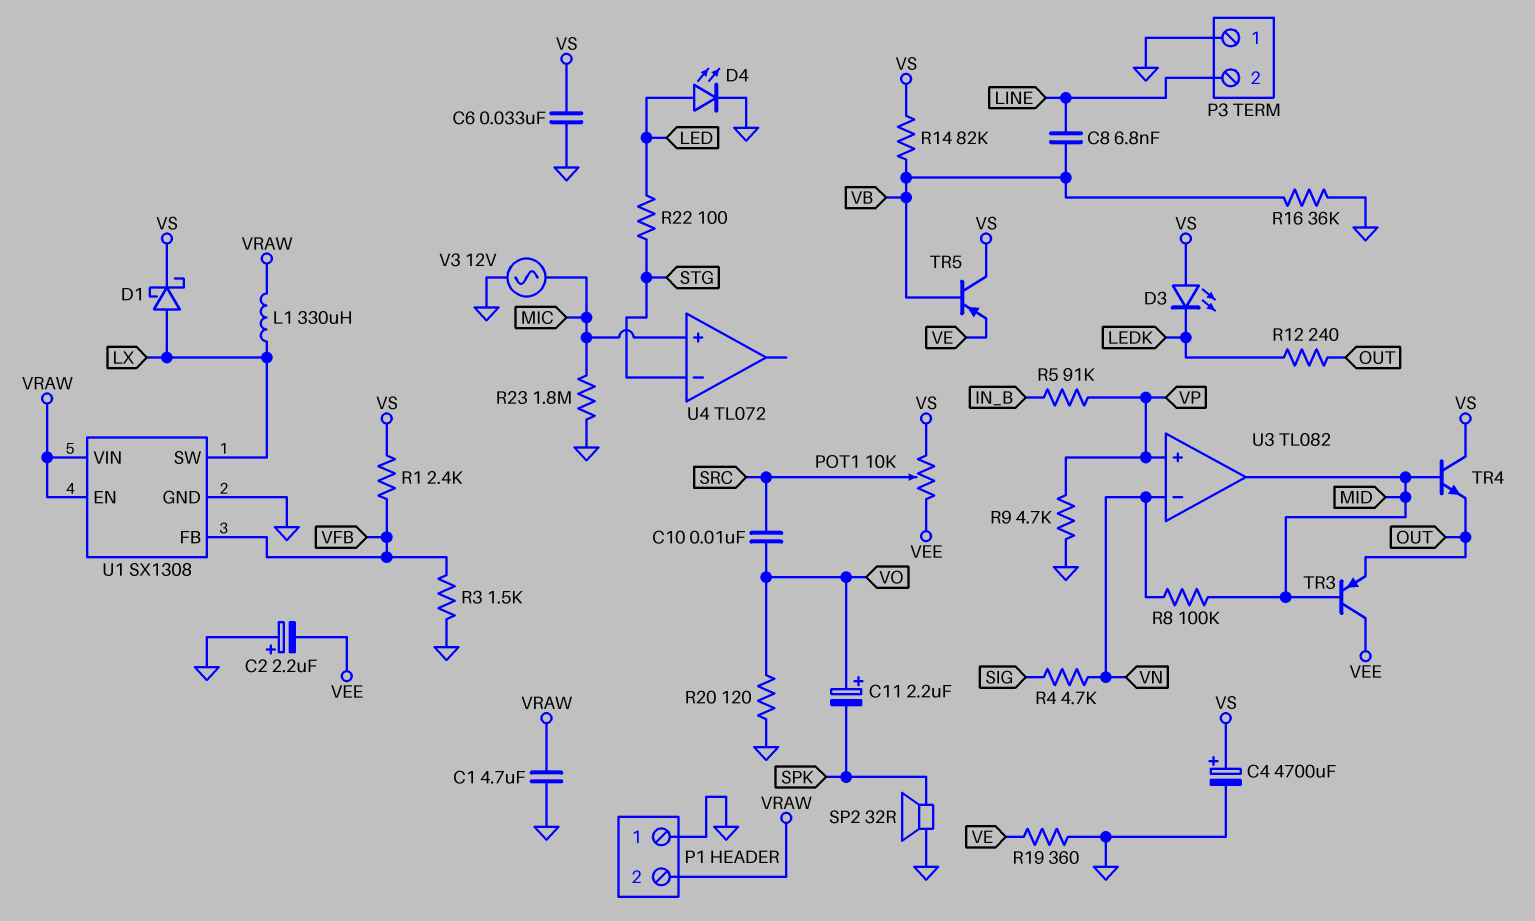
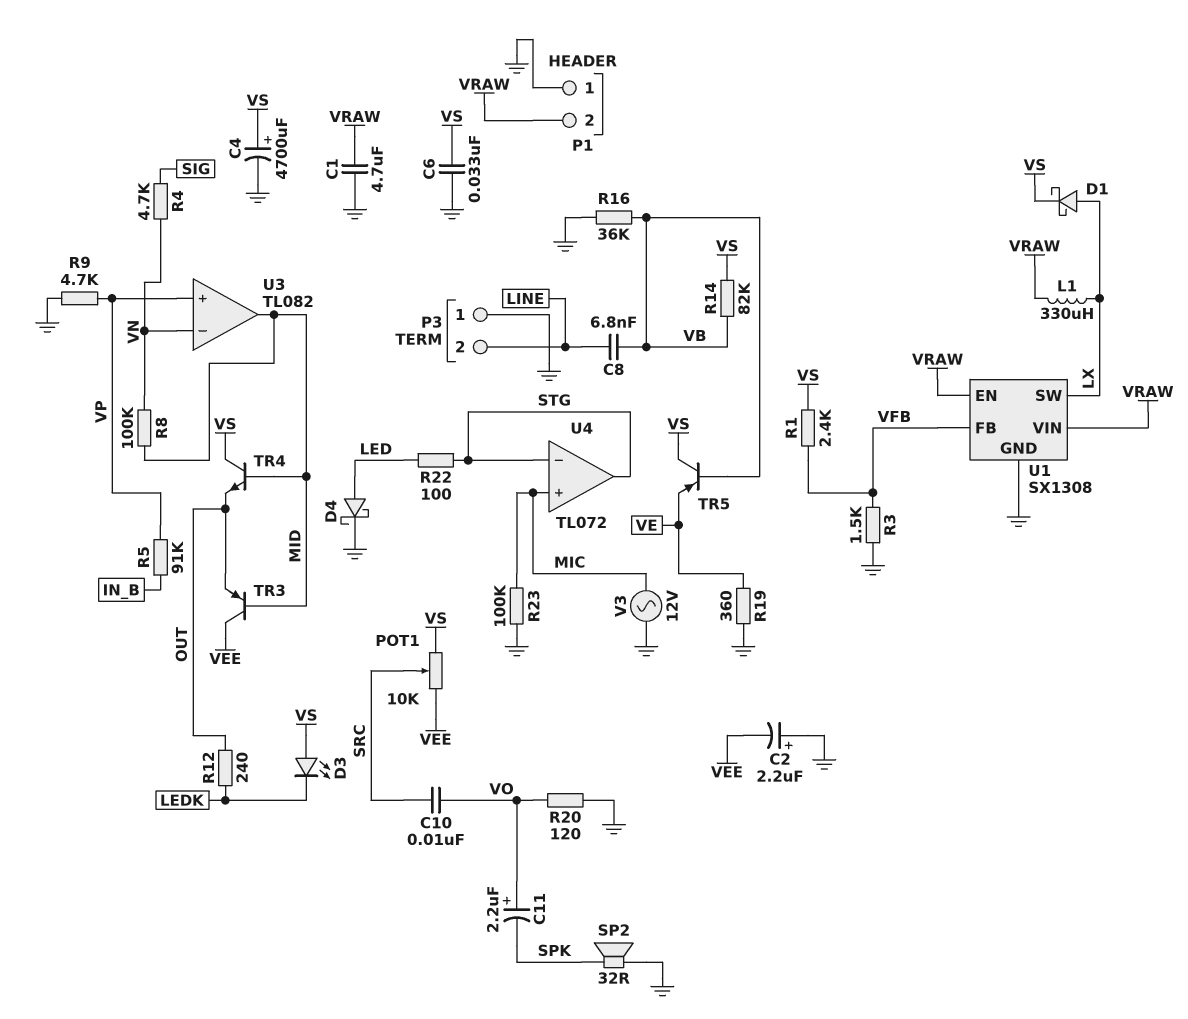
D4: LED (A LED, K GND) -> schottky (A LED, K GND)
R23: 1.8M (GND, MIC) -> 100k (GND, MIC)
U4 pin out: none -> STG

